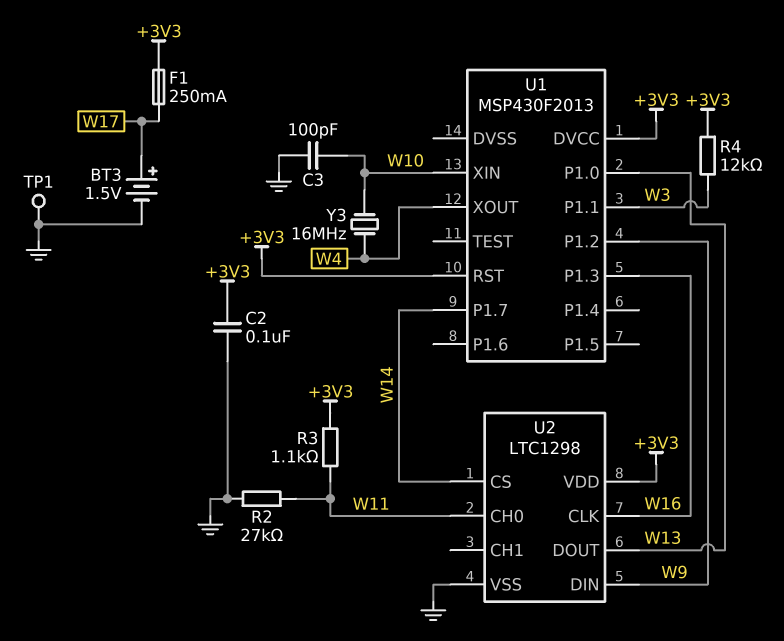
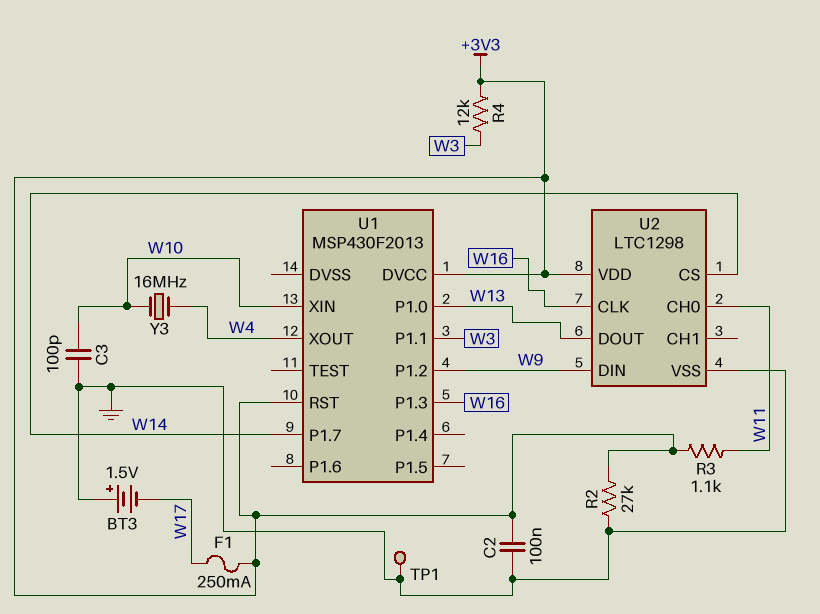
BT3: 1.5V (plus W17, minus GND) -> 1.5V (plus GND, minus W17)
R2: 27k (GND, W11) -> 27k (+3V3, GND)

